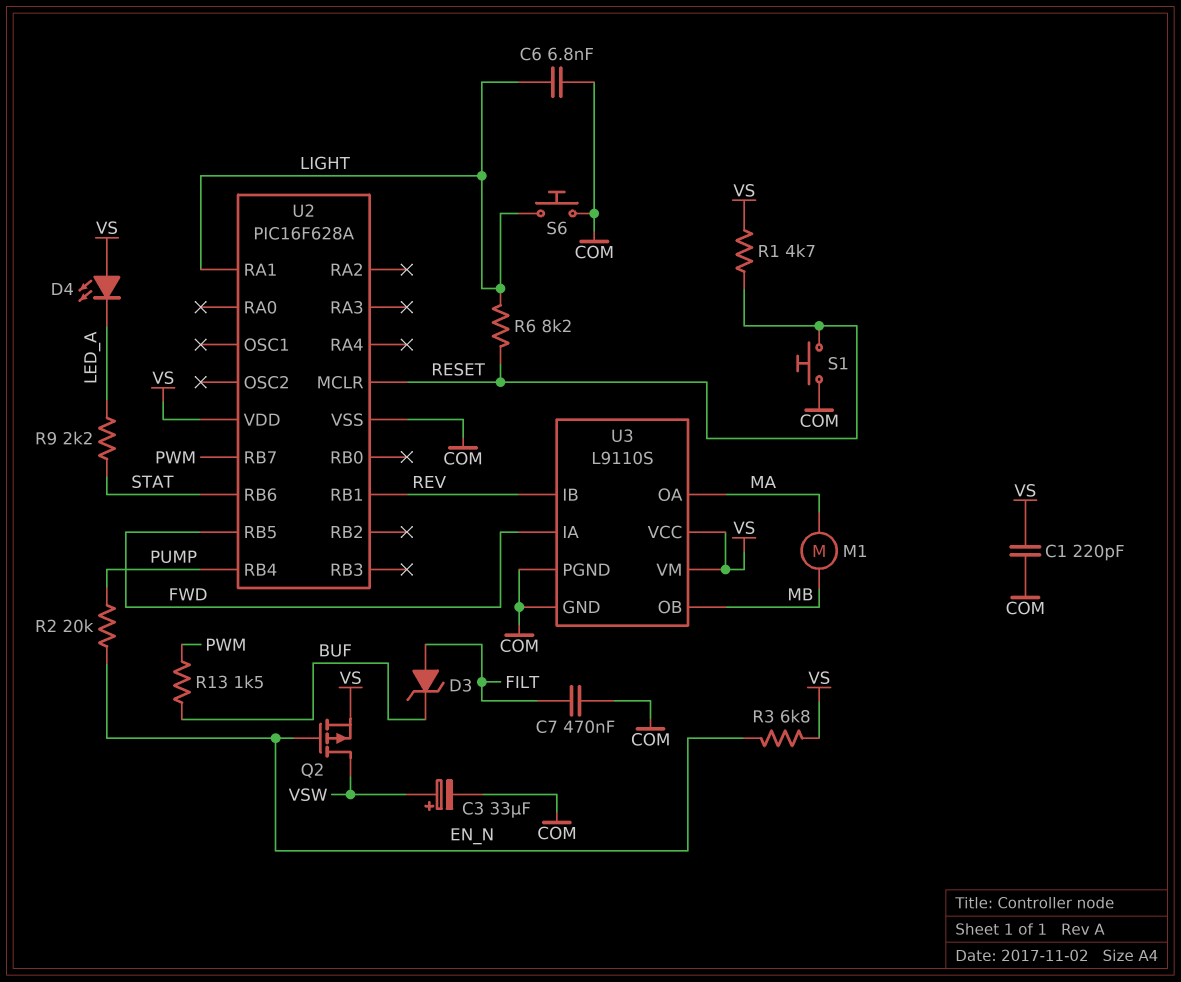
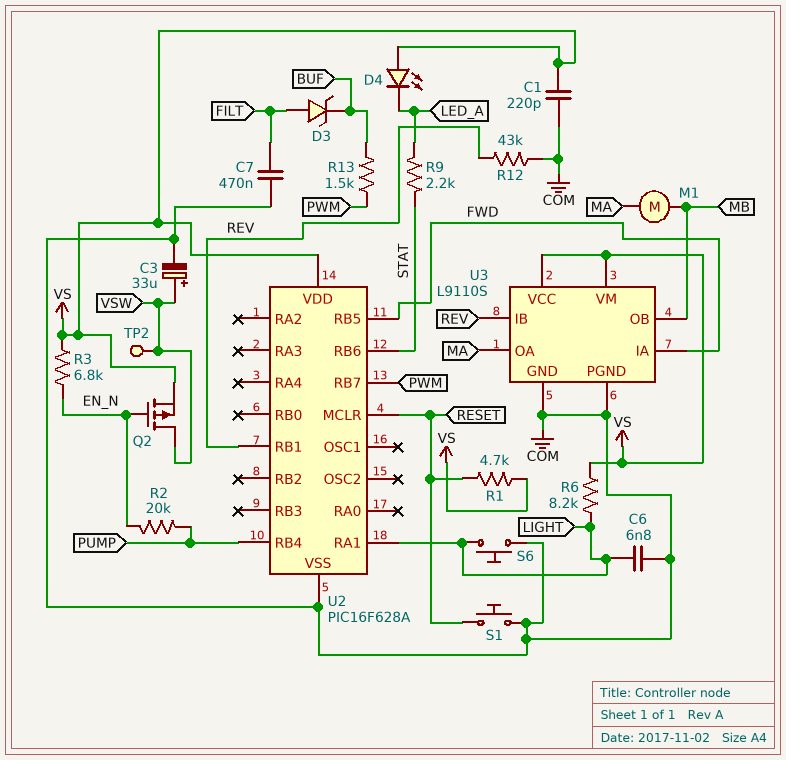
R6: 8.2k (LIGHT, RESET) -> 8.2k (LIGHT, VS)
R12: none -> 43k (COM, REV)
TP2: none -> test point (VSW)

